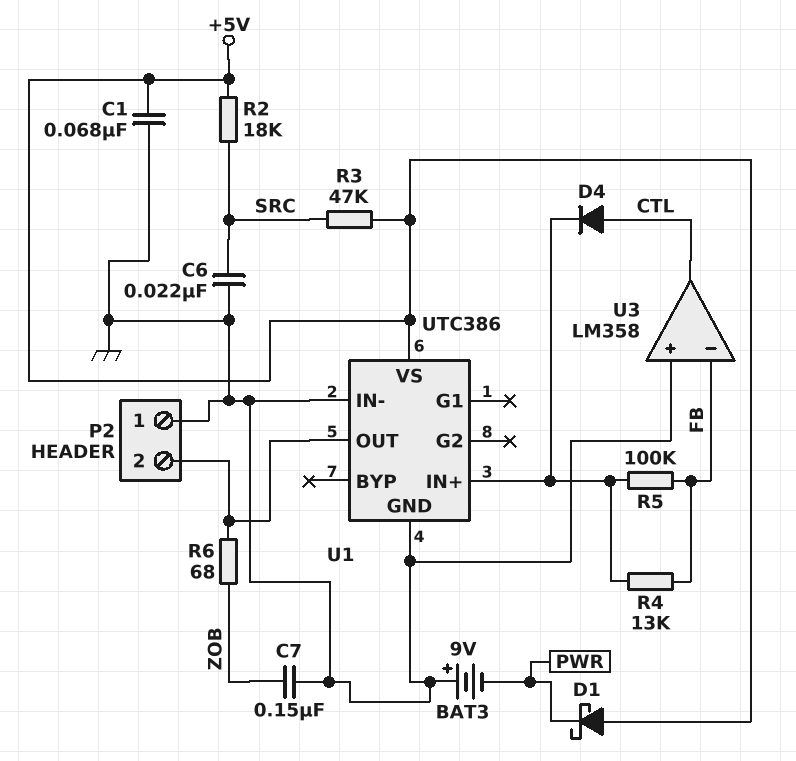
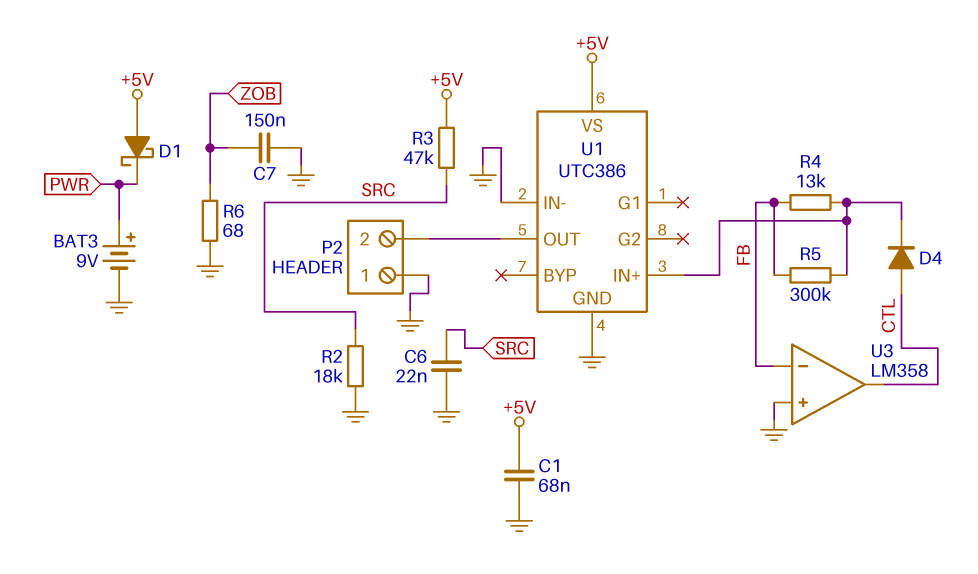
BAT3: 9V (plus GND, minus PWR) -> 9V (plus PWR, minus GND)
R2: 18k (+5V, SRC) -> 18k (GND, SRC)
R5: 100k (FB, U1/IN+) -> 300k (FB, U1/IN+)
R6: 68 (P2/2, ZOB) -> 68 (GND, ZOB)

